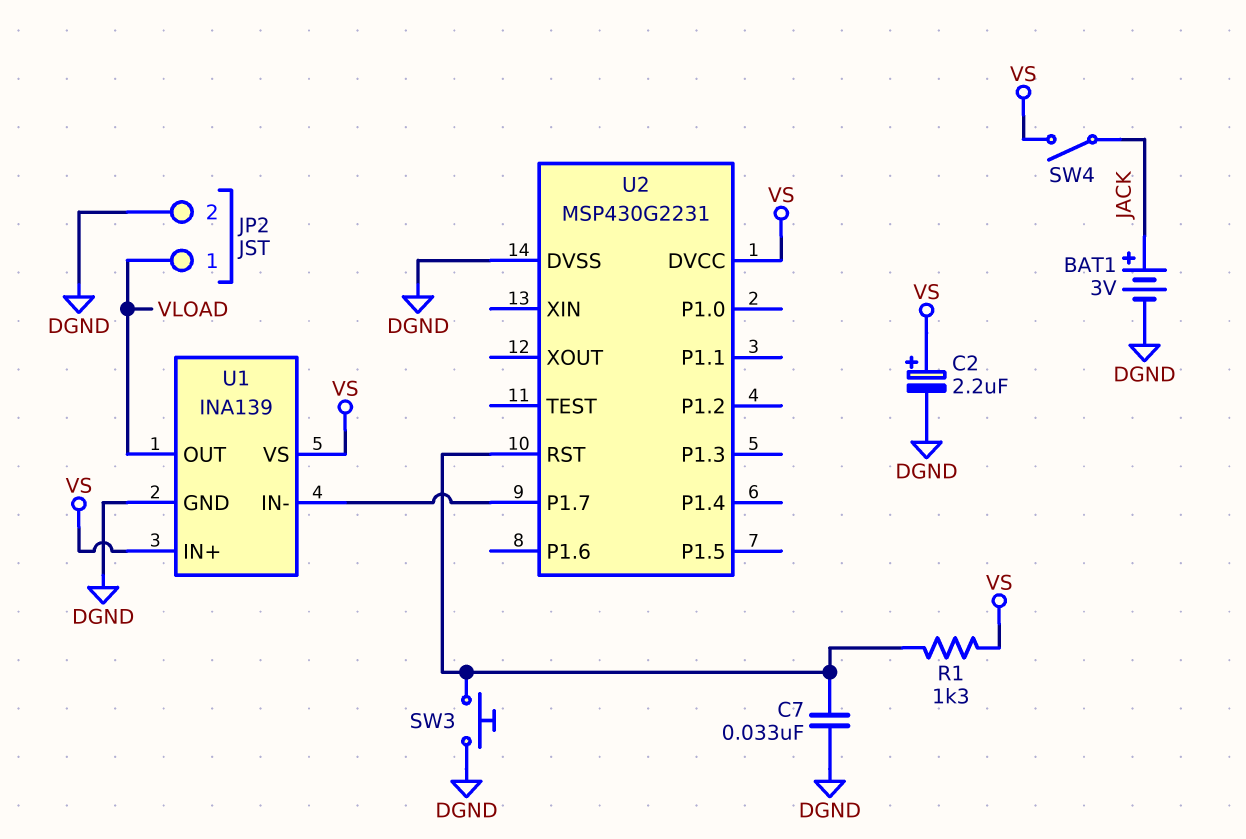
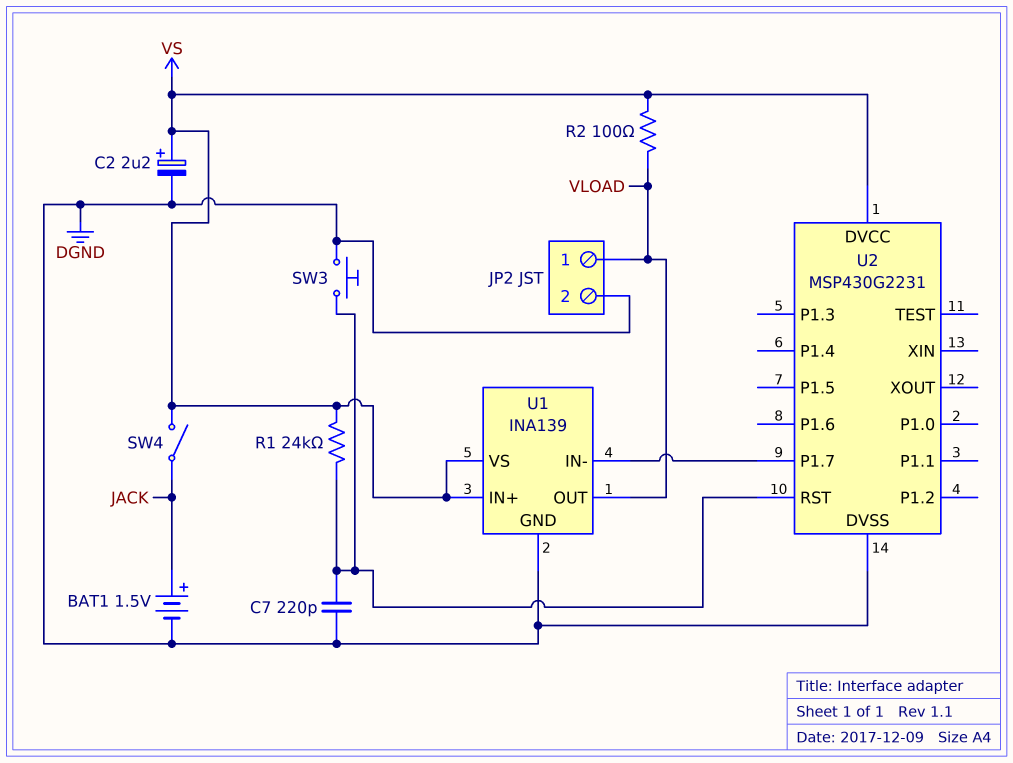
BAT1: 3V (plus JACK, minus DGND) -> 1.5V (plus JACK, minus DGND)
C7: 33nF (DGND, U2/RST) -> 220pF (DGND, U2/RST)
R1: 1.3k (U2/RST, VS) -> 24k (U2/RST, VS)
R2: none -> 100 (VLOAD, VS)

